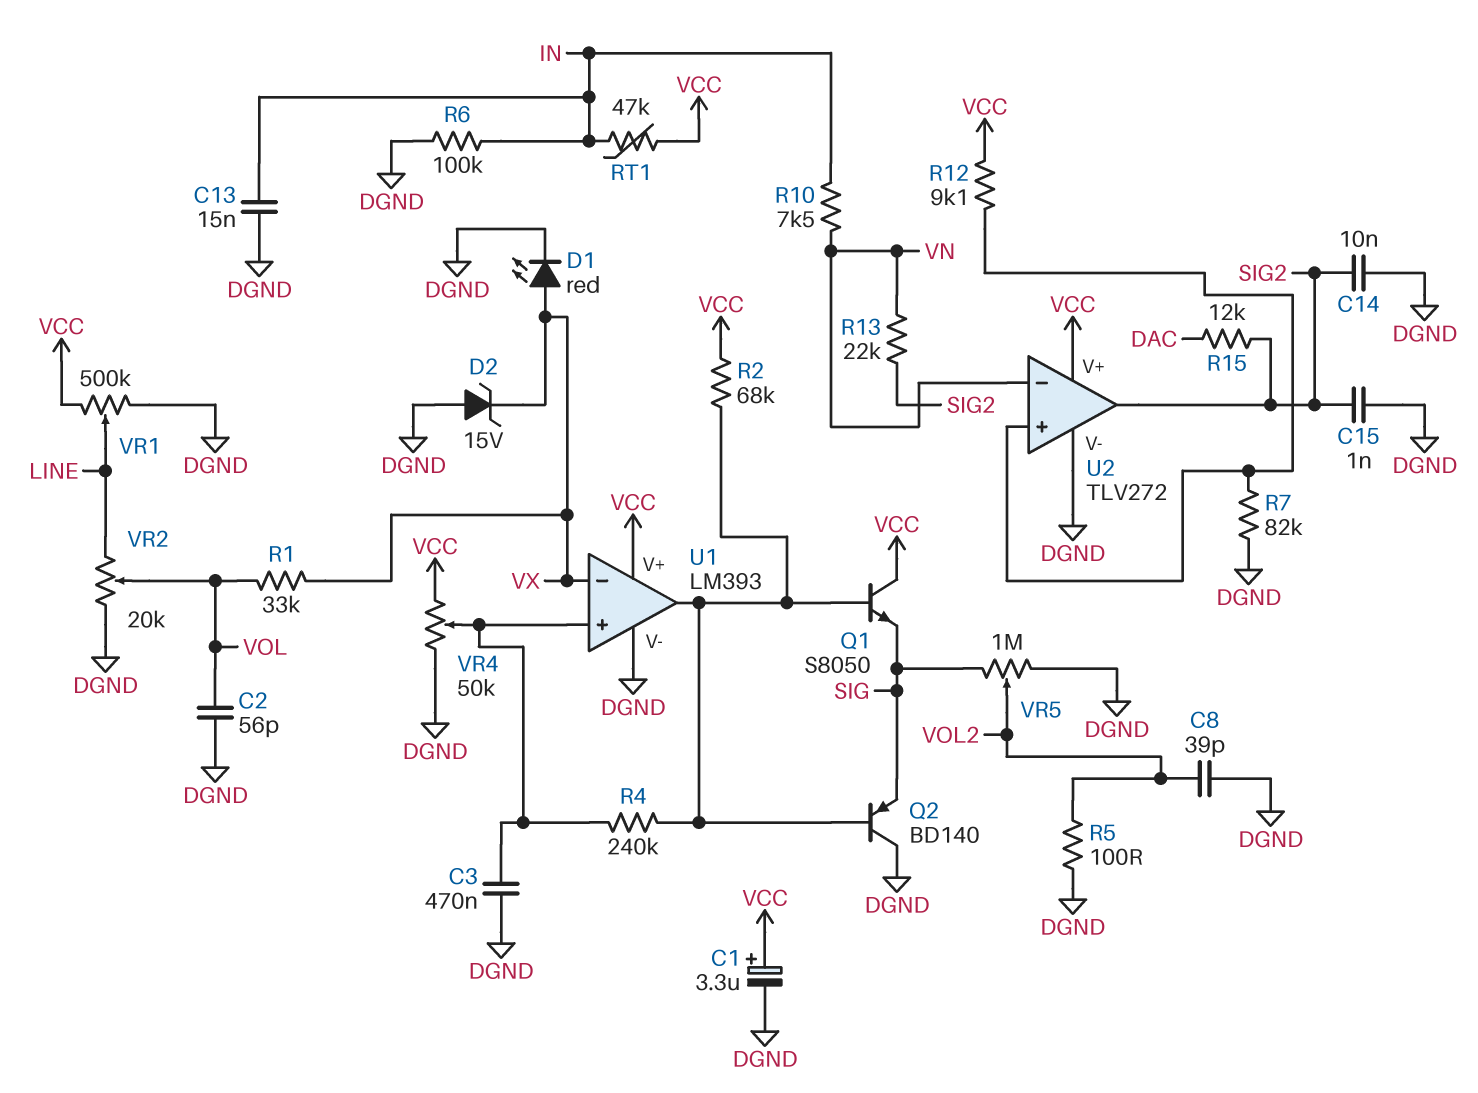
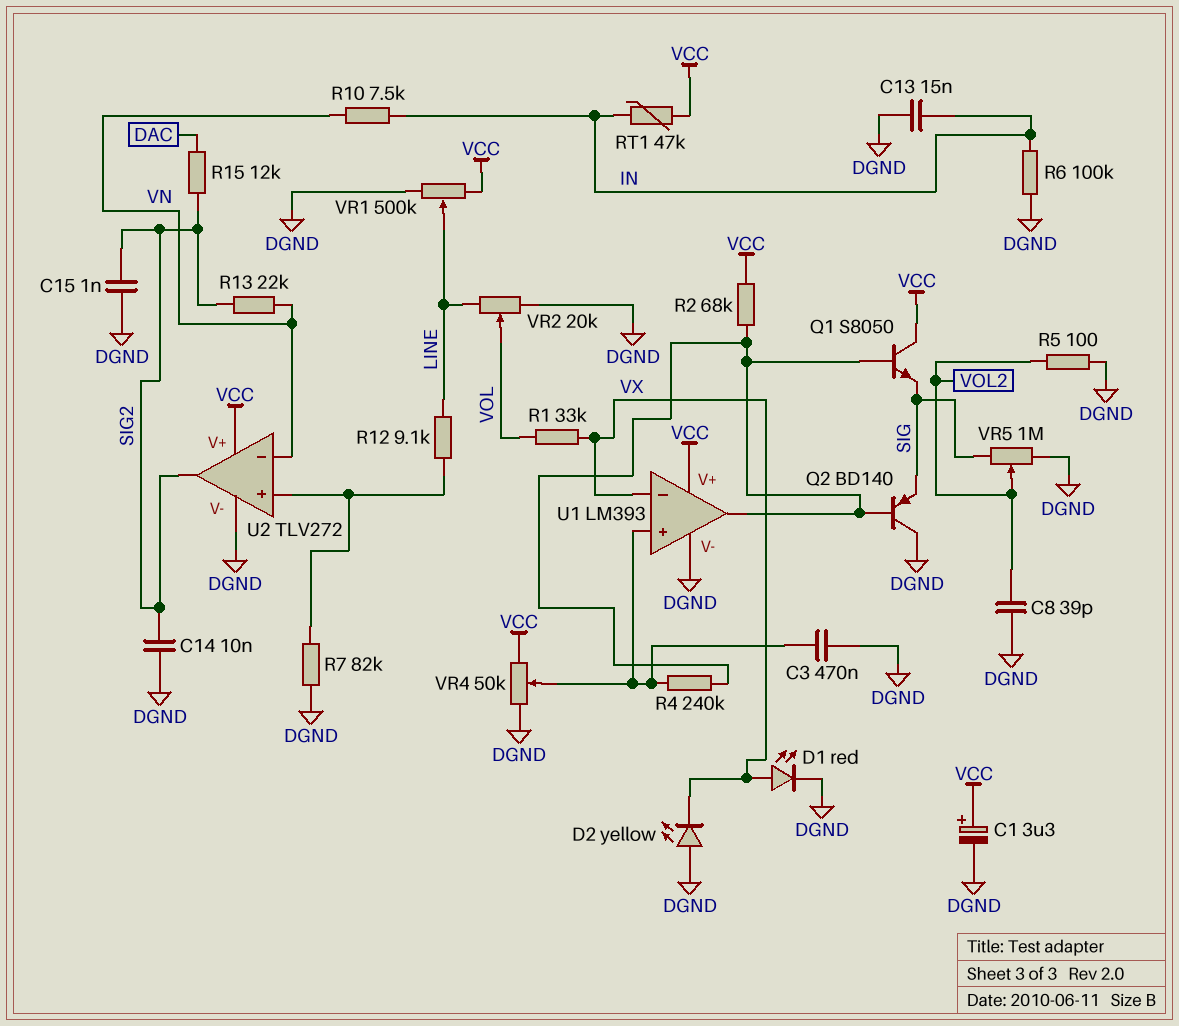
C2: 56pF (DGND, VOL) -> none
D2: zener 15V (A DGND, K VX) -> LED yellow (A DGND, K VX)
R12: 9.1k (U2/in+, VCC) -> 9.1k (LINE, U2/in+)

